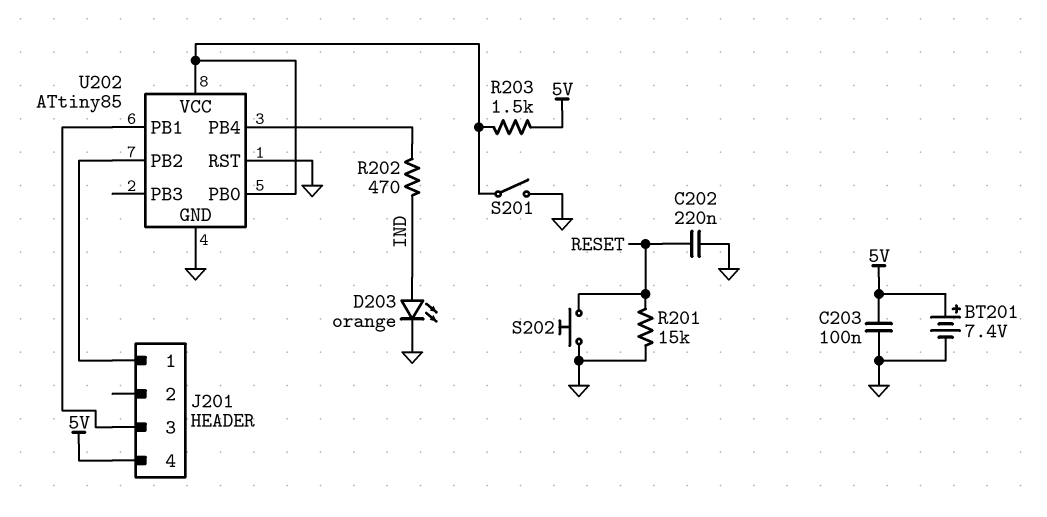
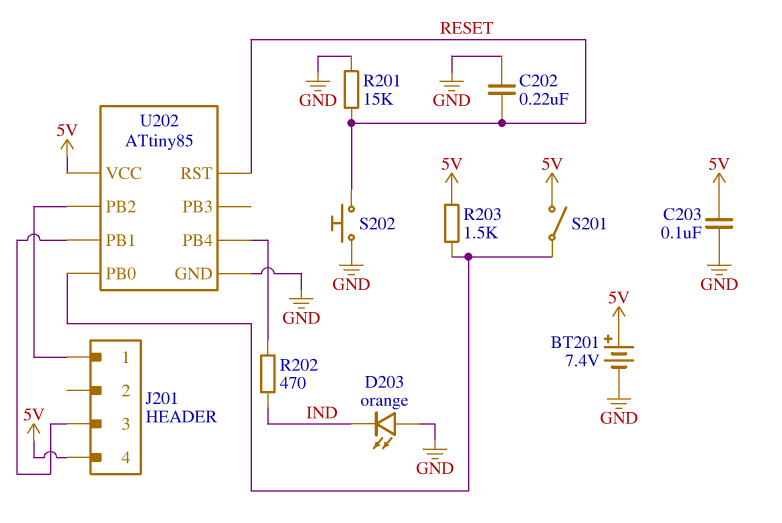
D203: LED orange (A IND, K GND) -> LED orange (A GND, K IND)
S201: switch (GND, U202/PB0) -> switch (5V, U202/PB0)
U202 pin RST: GND -> RESET
U202 pin VCC: U202/PB0 -> 5V

